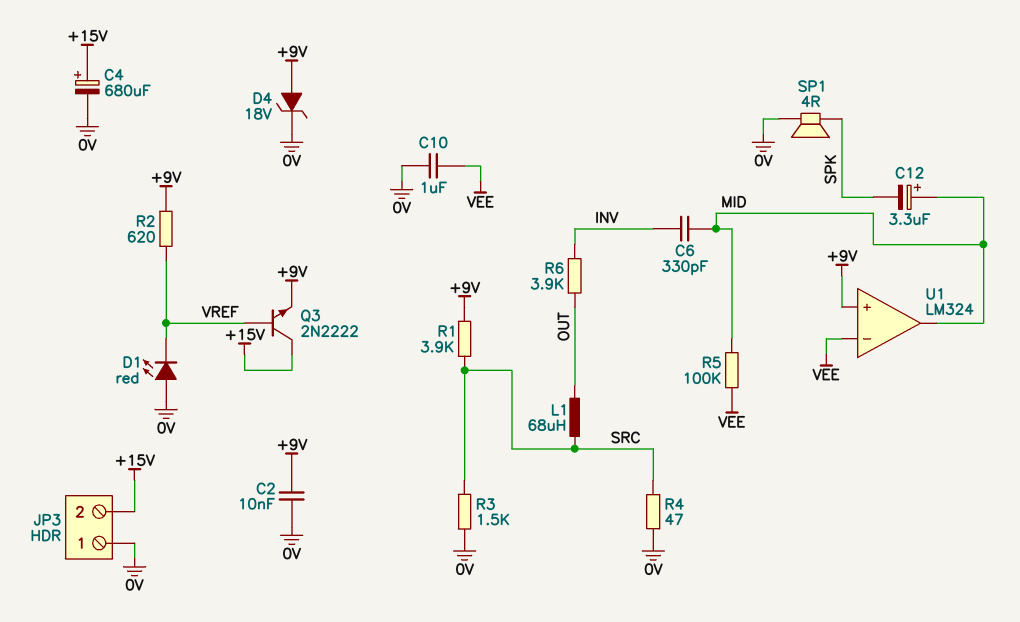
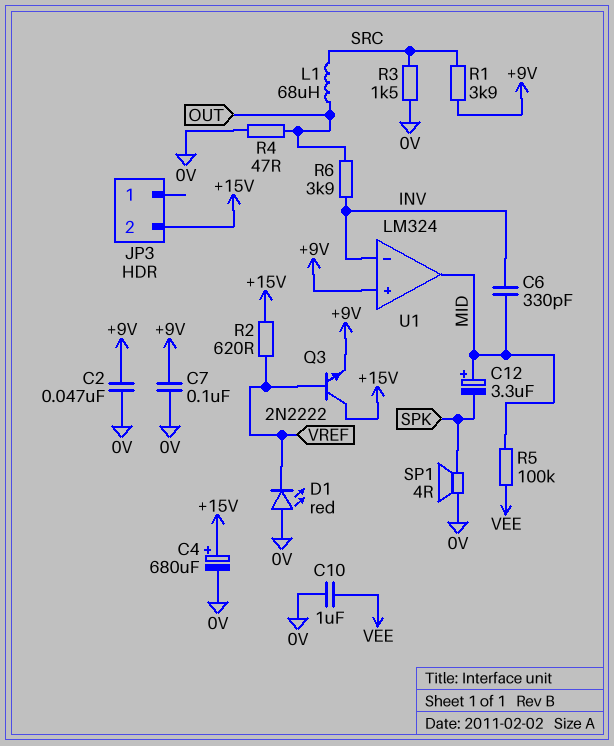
C2: 10nF (+9V, 0V) -> 47nF (+9V, 0V)
C7: none -> 100nF (+9V, 0V)
D4: zener 18V (A +9V, K 0V) -> none
JP3 pin 1: 0V -> none
R2: 620 (+9V, VREF) -> 620 (+15V, VREF)
R4: 47 (0V, SRC) -> 47 (0V, OUT)
U1 pin in-: VEE -> INV

